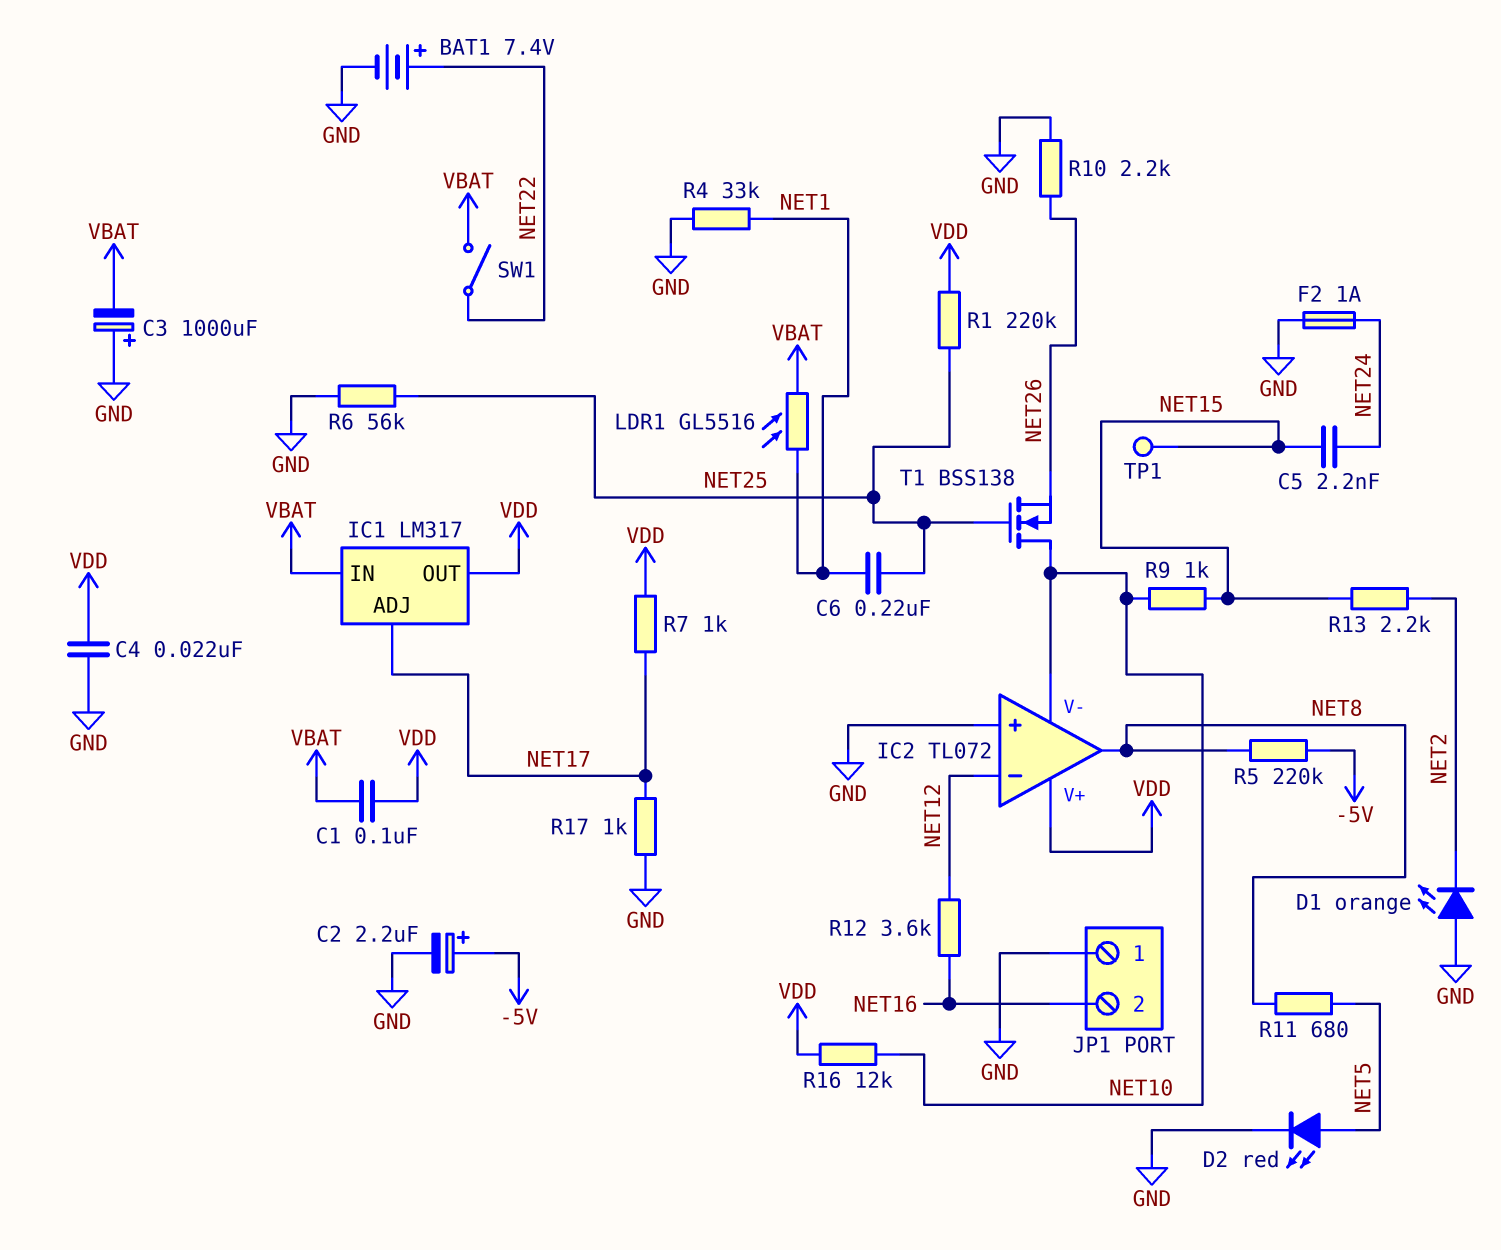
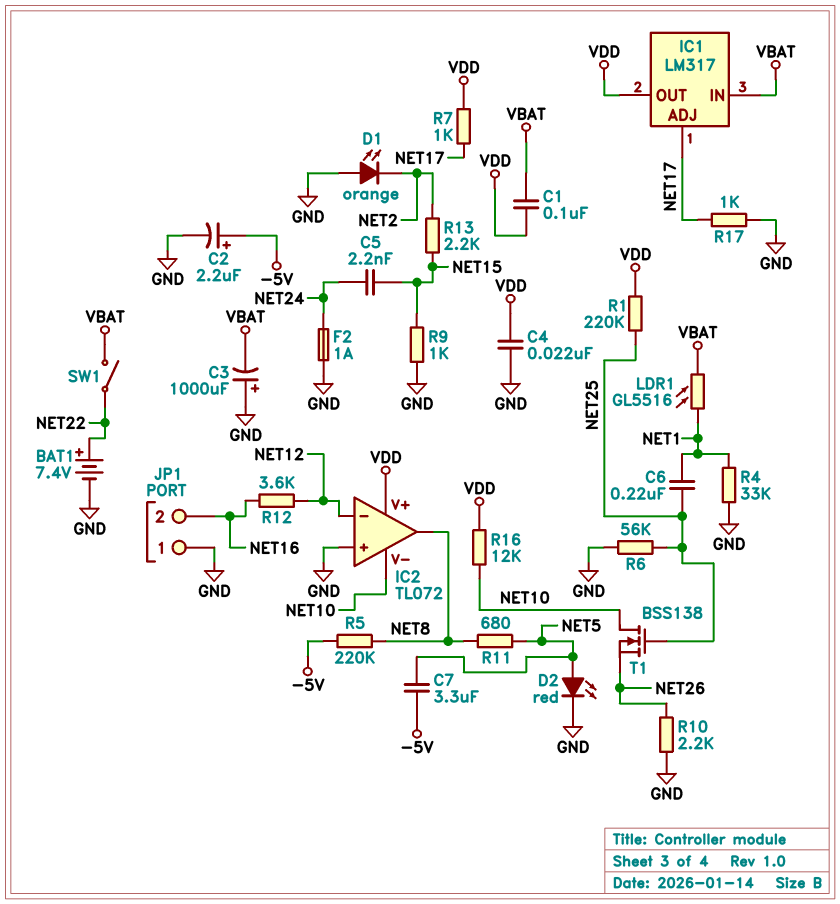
C7: none -> 3.3uF (-5V, NET5)
R9: 1k (NET10, NET15) -> 1k (GND, NET15)
TP1: test point (NET15) -> none

